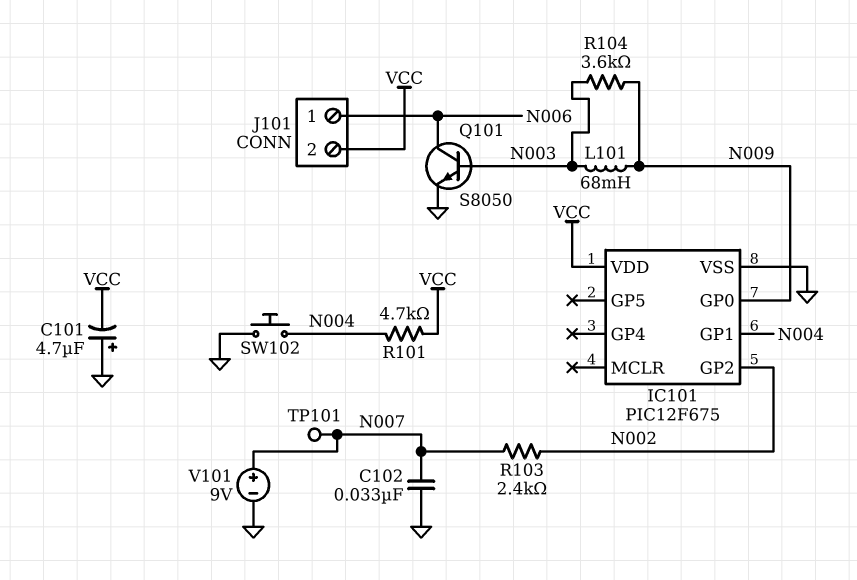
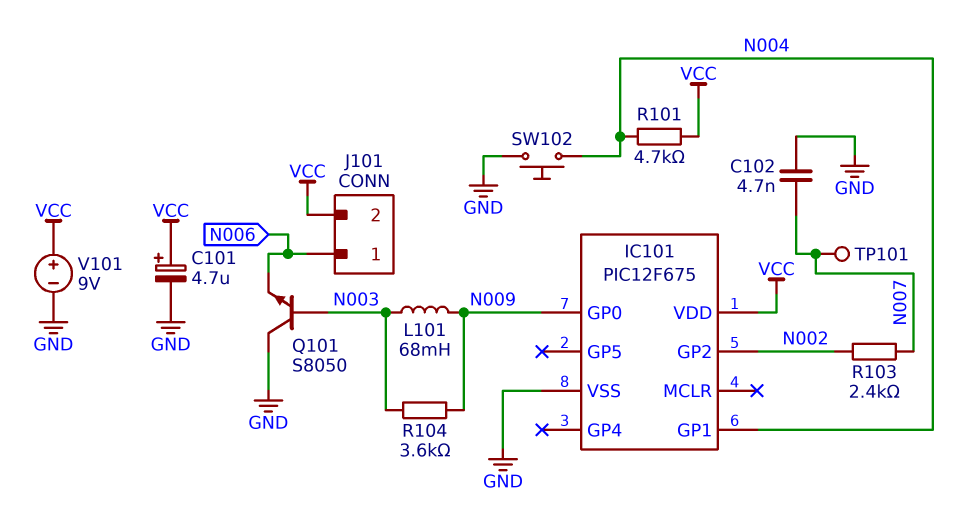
C101: 4.7uF (plus GND, minus VCC) -> 4.7uF (plus VCC, minus GND)
C102: 33nF (GND, N007) -> 4.7nF (GND, N007)
Q101: NPN S8050 (B N003, C N006, E GND) -> NPN S8050 (B N003, C GND, E N006)
V101: 9V (plus N007, minus GND) -> 9V (plus VCC, minus GND)

